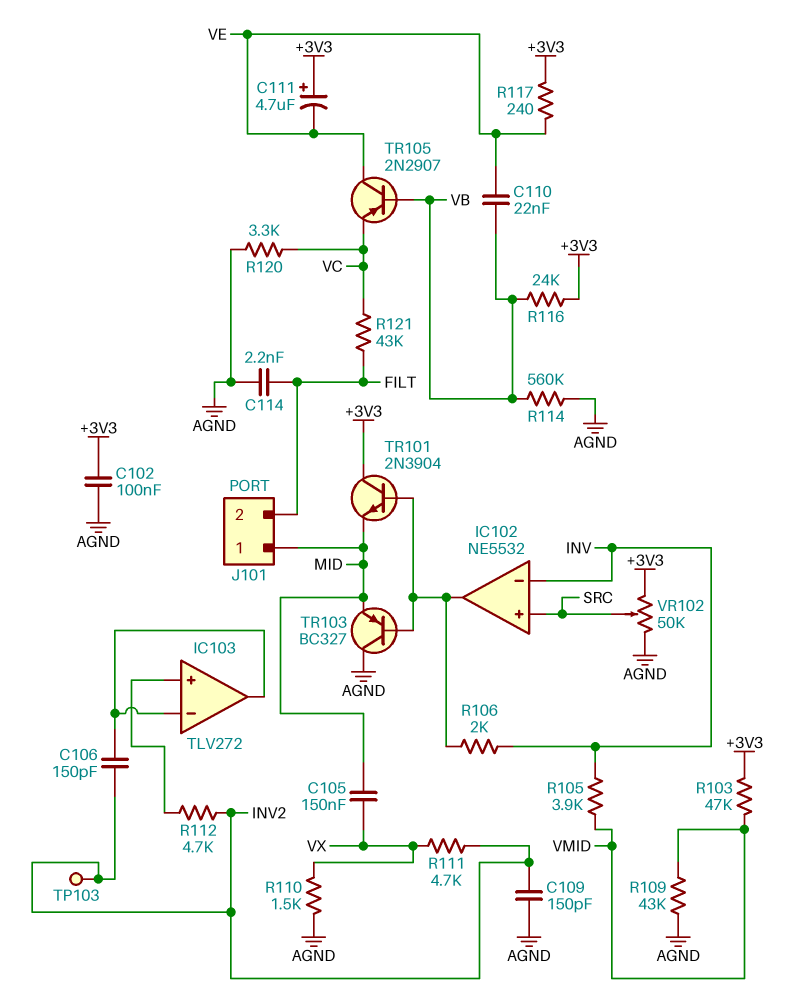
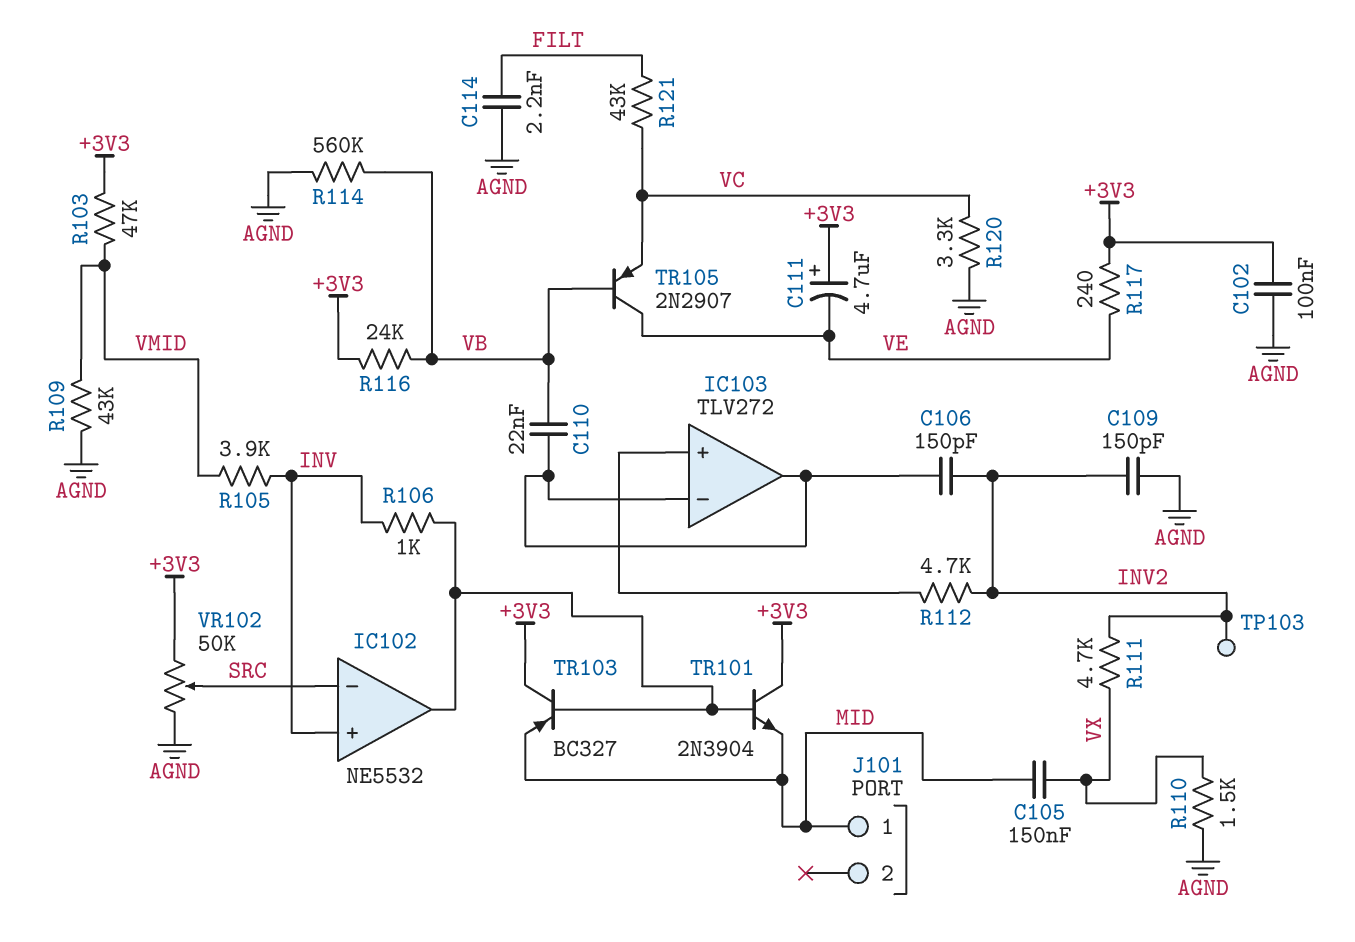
C110: 22nF (VB, VE) -> 22nF (IC103/in-, VB)
IC102 pin in+: SRC -> INV
IC102 pin in-: INV -> SRC
J101 pin 2: FILT -> none
R106: 2k (IC102/out, INV) -> 1k (IC102/out, INV)
TR103: PNP BC327 (B IC102/out, C AGND, E MID) -> PNP BC327 (B IC102/out, C +3V3, E MID)

